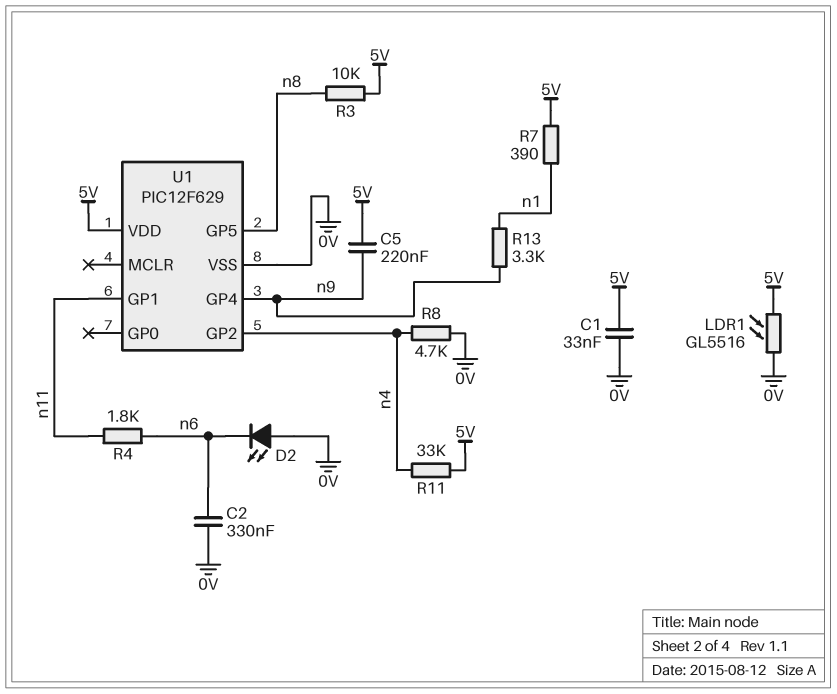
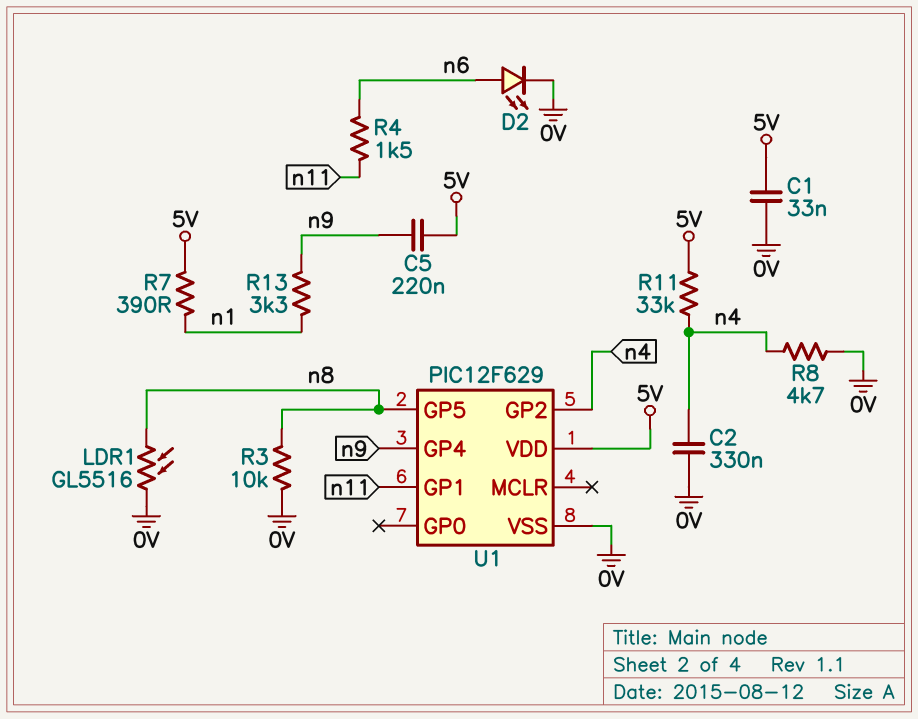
C2: 330nF (0V, n6) -> 330nF (0V, n4)
D2: LED (A 0V, K n6) -> LED (A n6, K 0V)
LDR1: GL5516 (0V, 5V) -> GL5516 (0V, n8)
R3: 10k (5V, n8) -> 10k (0V, n8)
R4: 1.8k (n6, n11) -> 1.5k (n6, n11)

